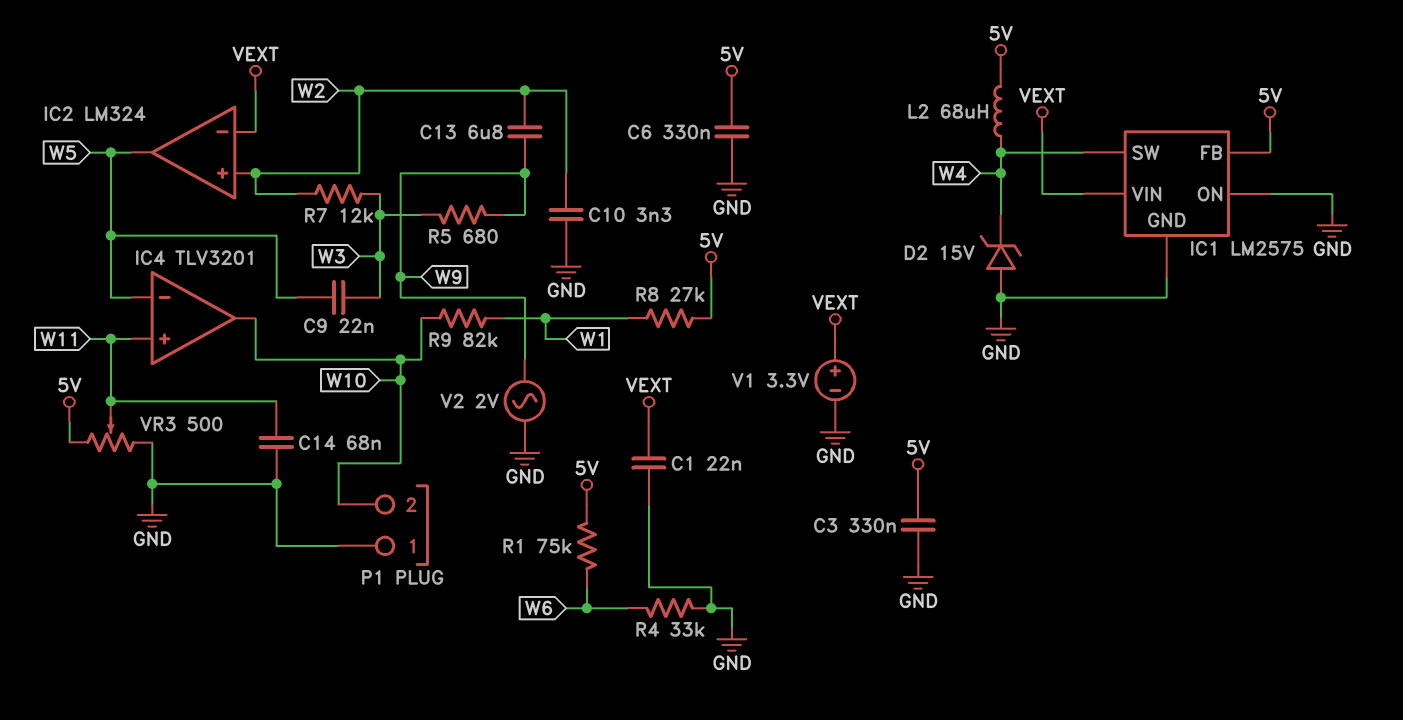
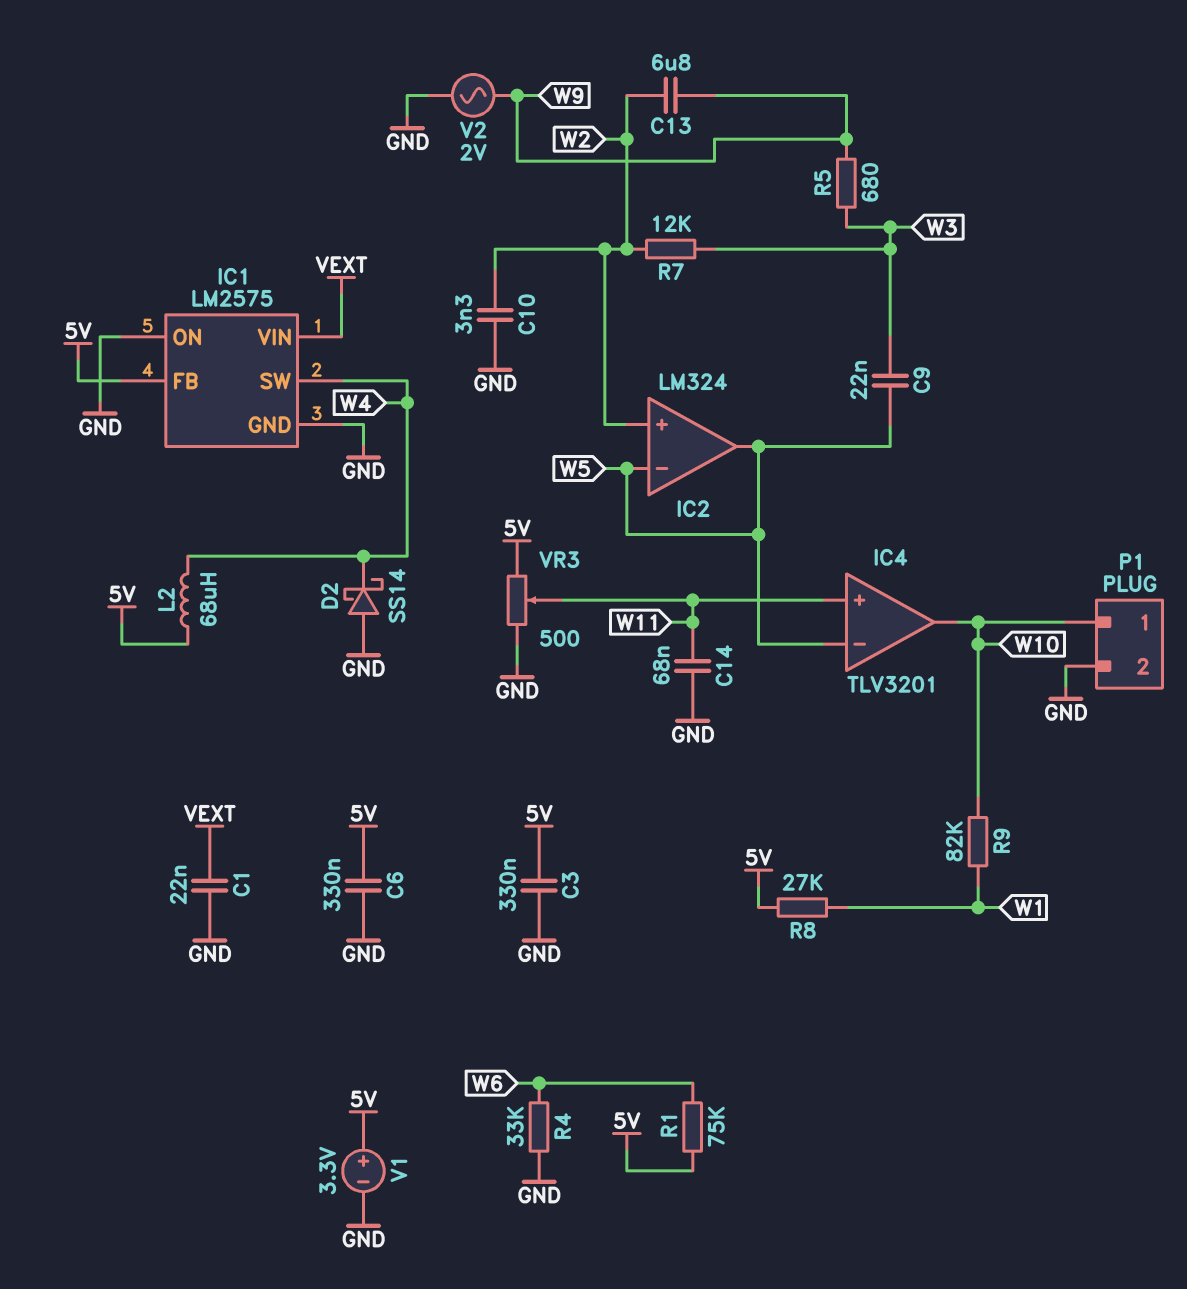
D2: zener 15V (A GND, K W4) -> schottky SS14 (A GND, K W4)
IC2 pin in-: VEXT -> W5
P1 pin 1: GND -> W10
P1 pin 2: W10 -> GND
V1: 3.3V (plus VEXT, minus GND) -> 3.3V (plus 5V, minus GND)

